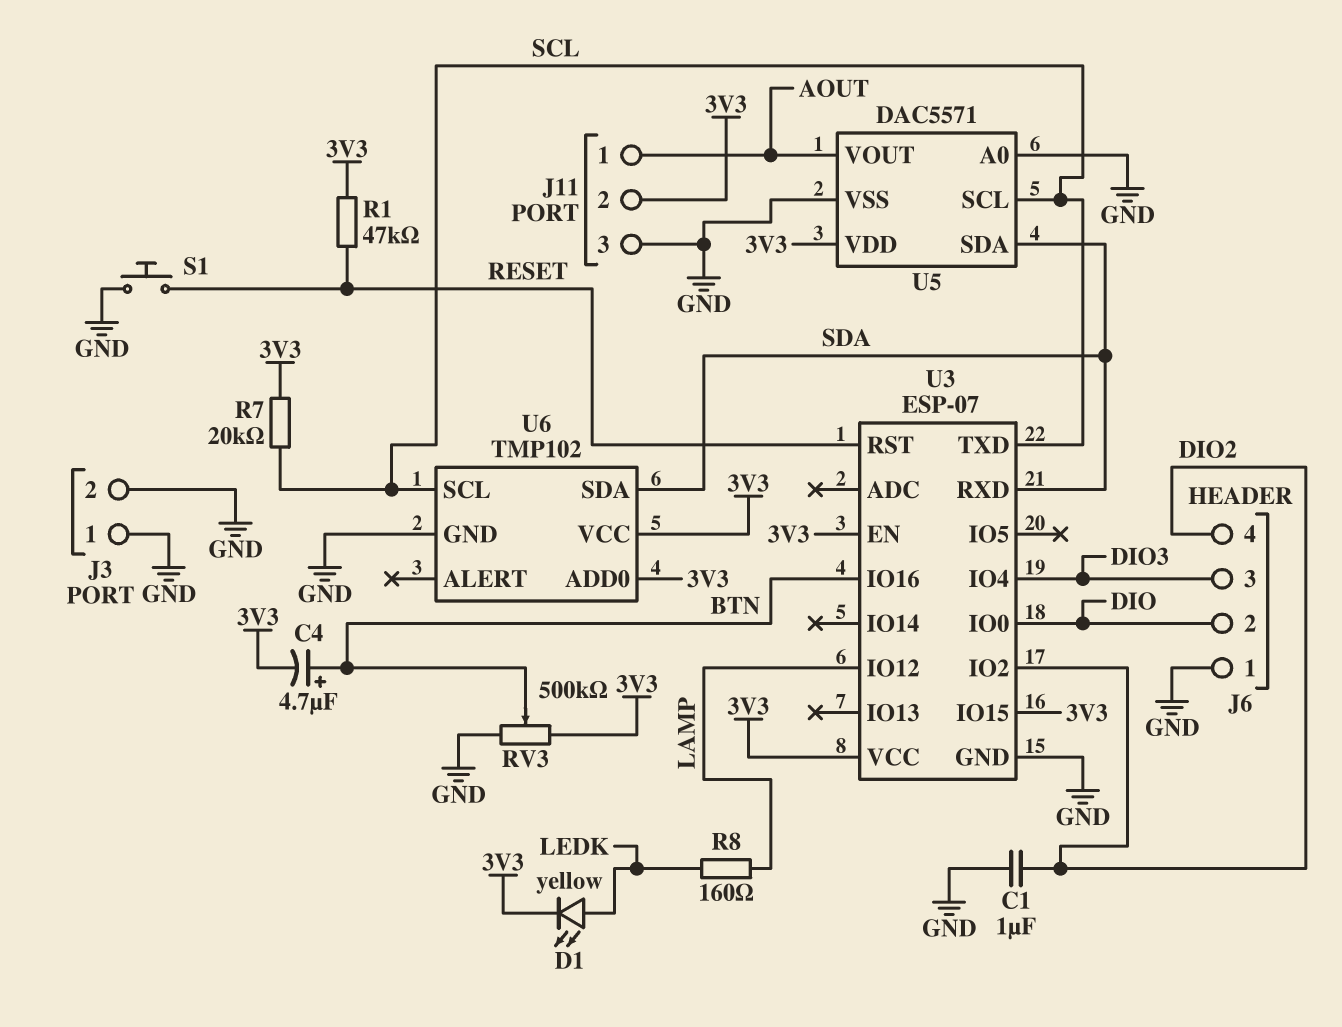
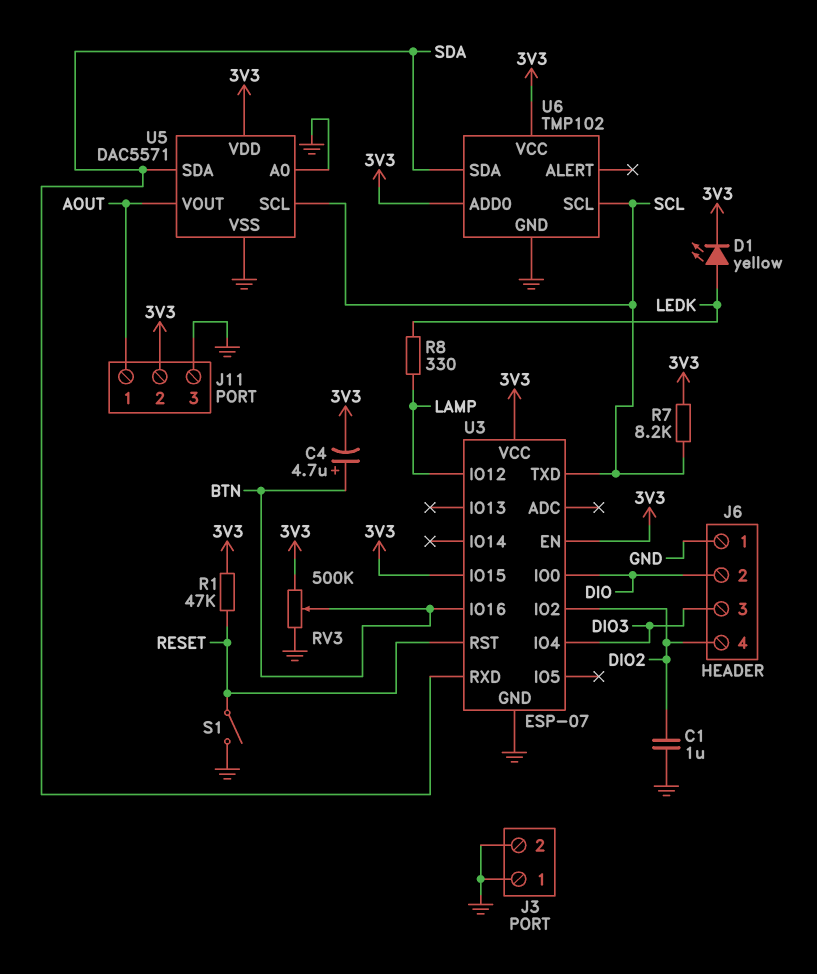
R7: 20k (3V3, SCL) -> 8.2k (3V3, SCL)
R8: 160 (LAMP, LEDK) -> 330 (LAMP, LEDK)
S1: button (GND, RESET) -> switch (GND, RESET)

